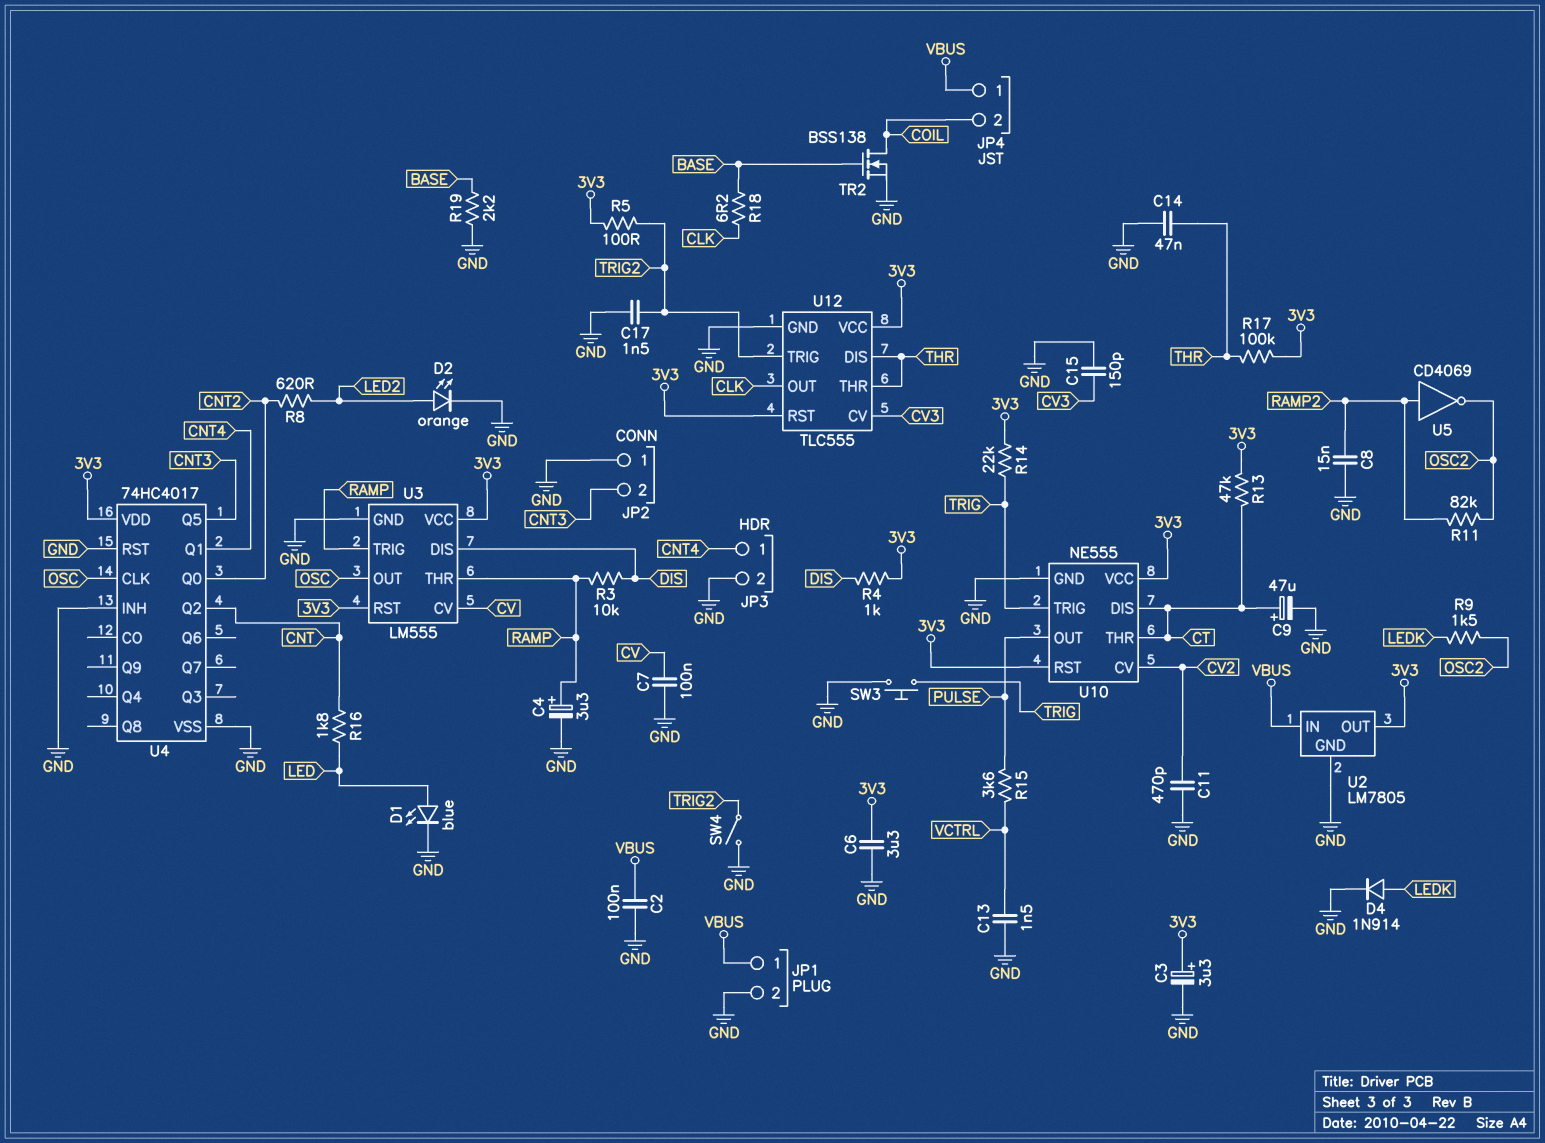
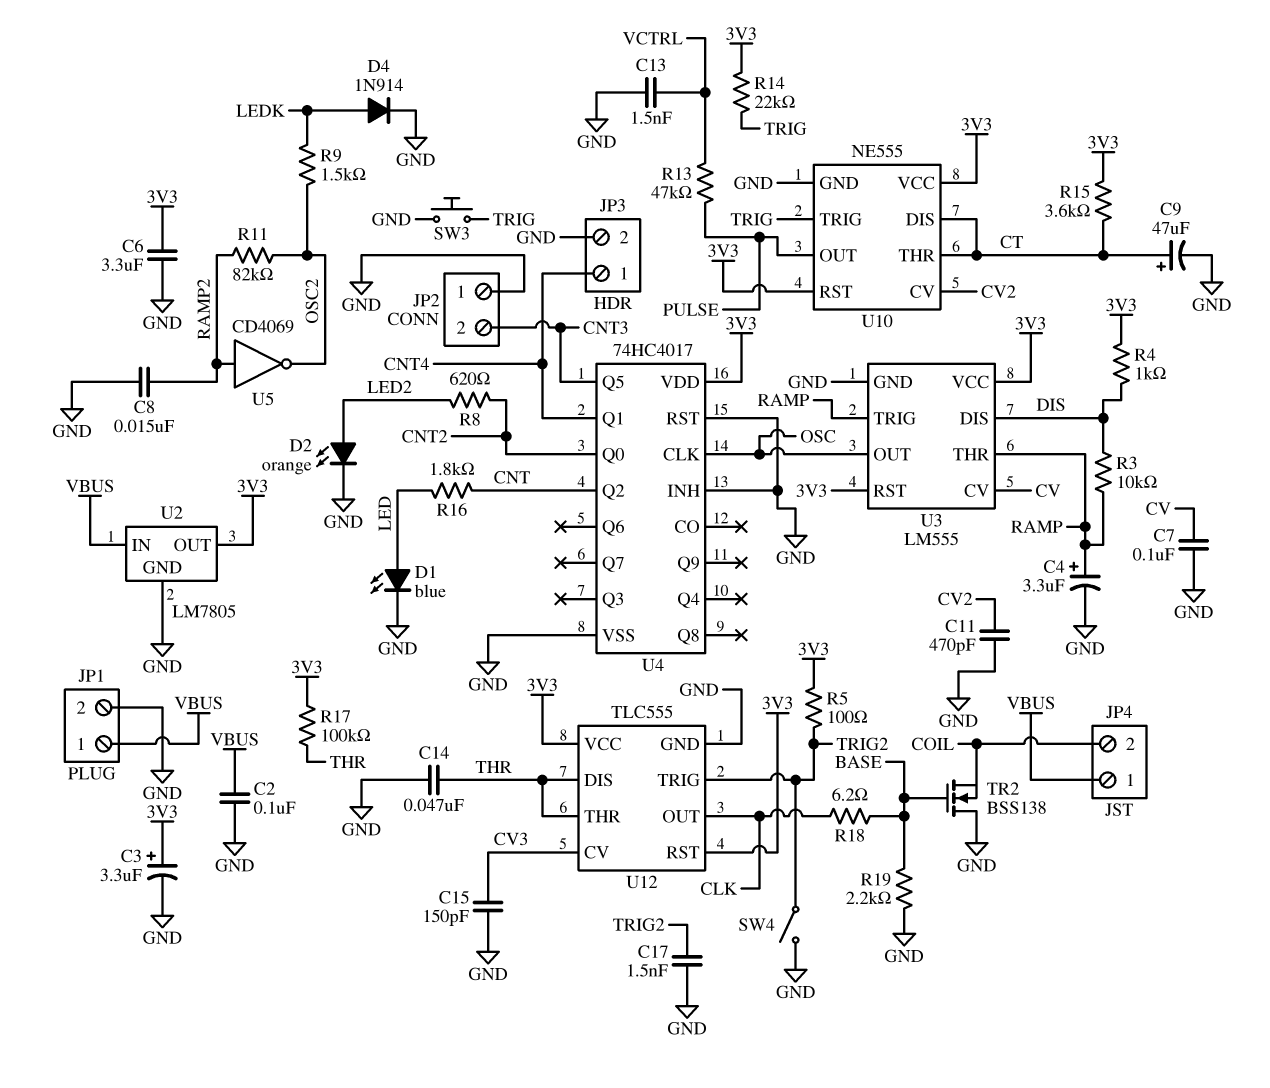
R13: 47k (3V3, CT) -> 47k (PULSE, VCTRL)
R15: 3.6k (PULSE, VCTRL) -> 3.6k (3V3, CT)
TR2: NMOS BSS138 (G BASE, D COIL, S GND) -> NMOS BSS138 (G BASE, D GND, S COIL)

